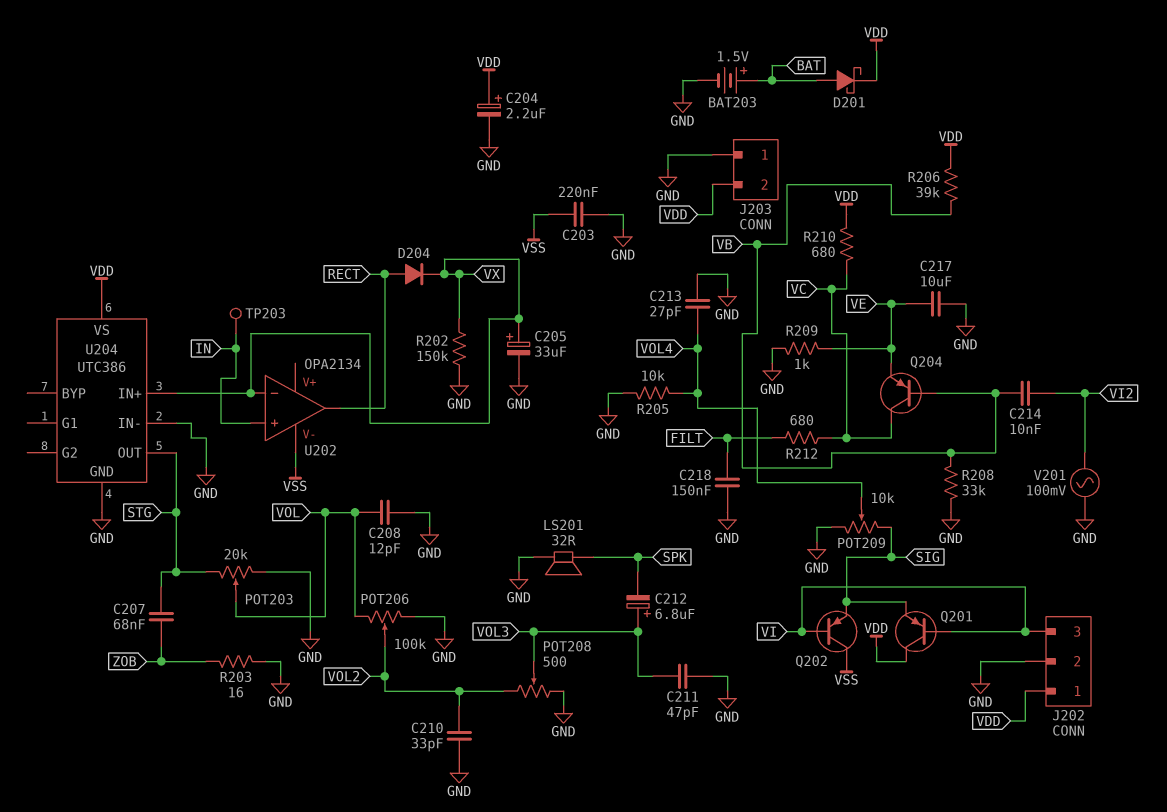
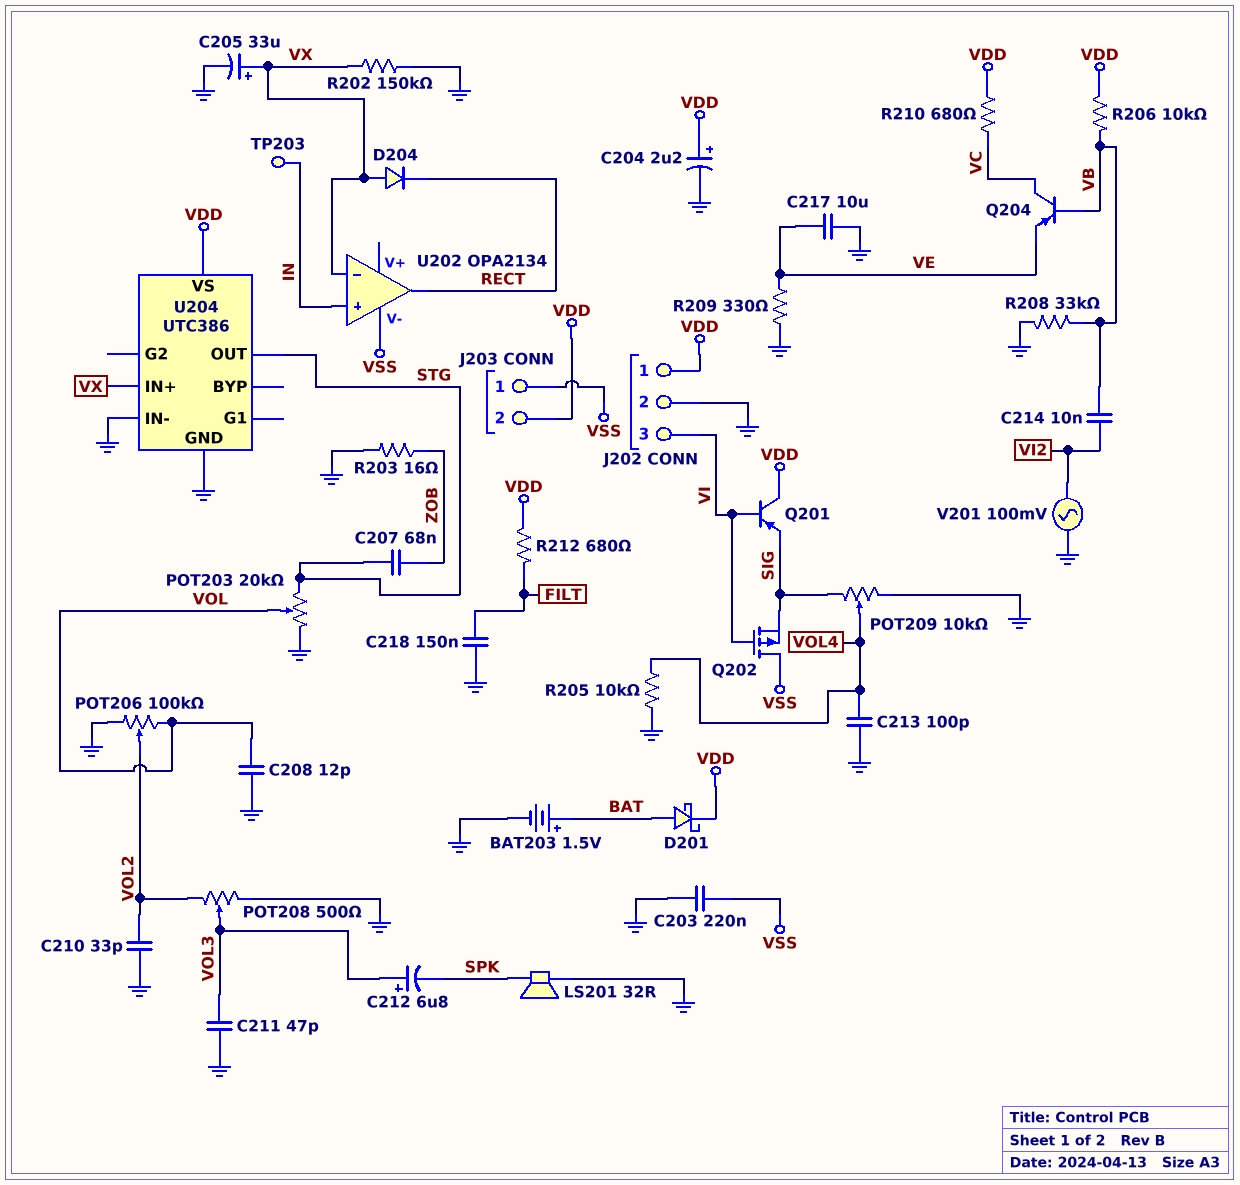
C213: 27pF (GND, VOL4) -> 100pF (GND, VOL4)
D204: diode (A RECT, K VX) -> diode (A VX, K RECT)
J203 pin 1: GND -> VSS
Q202: PNP (B VI, C VSS, E SIG) -> PMOS (G VI, D VSS, S SIG)
R206: 39k (VB, VDD) -> 10k (VB, VDD)
R209: 1k (GND, VE) -> 330 (GND, VE)
R212: 680 (FILT, VC) -> 680 (FILT, VDD)

